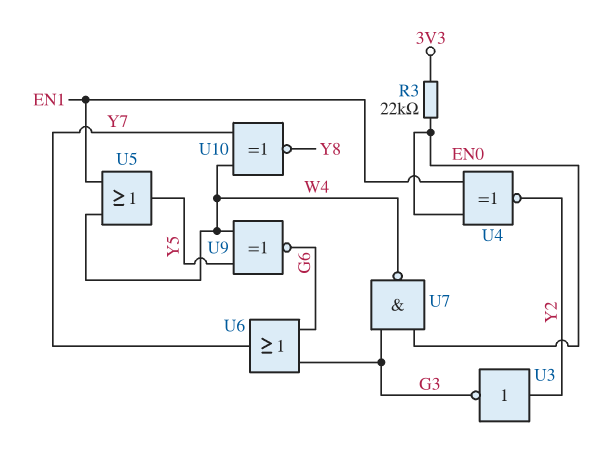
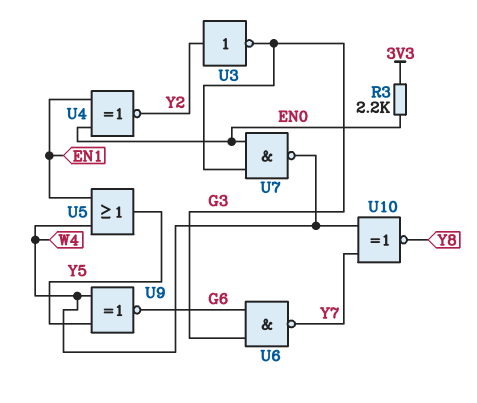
R3: 22k (3V3, EN0) -> 2.2k (3V3, EN0)
U6: OR (in G3, in G6, out Y7) -> NAND (in G3, in G6, out Y7)

